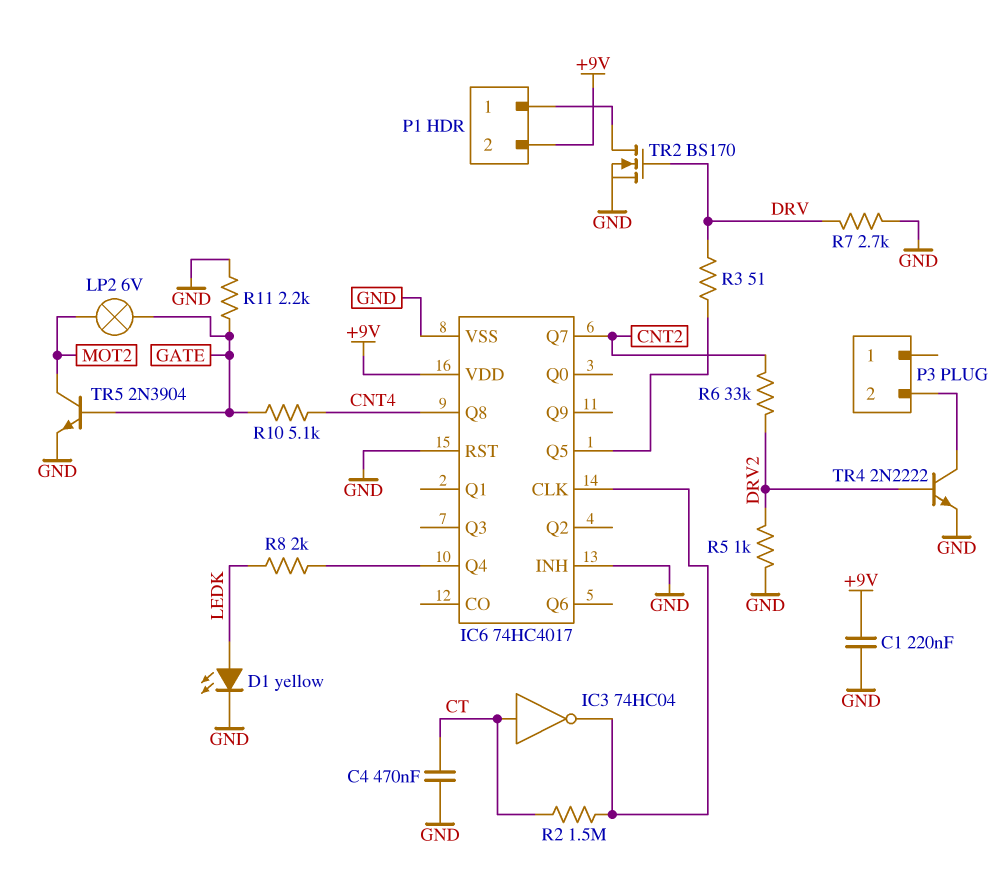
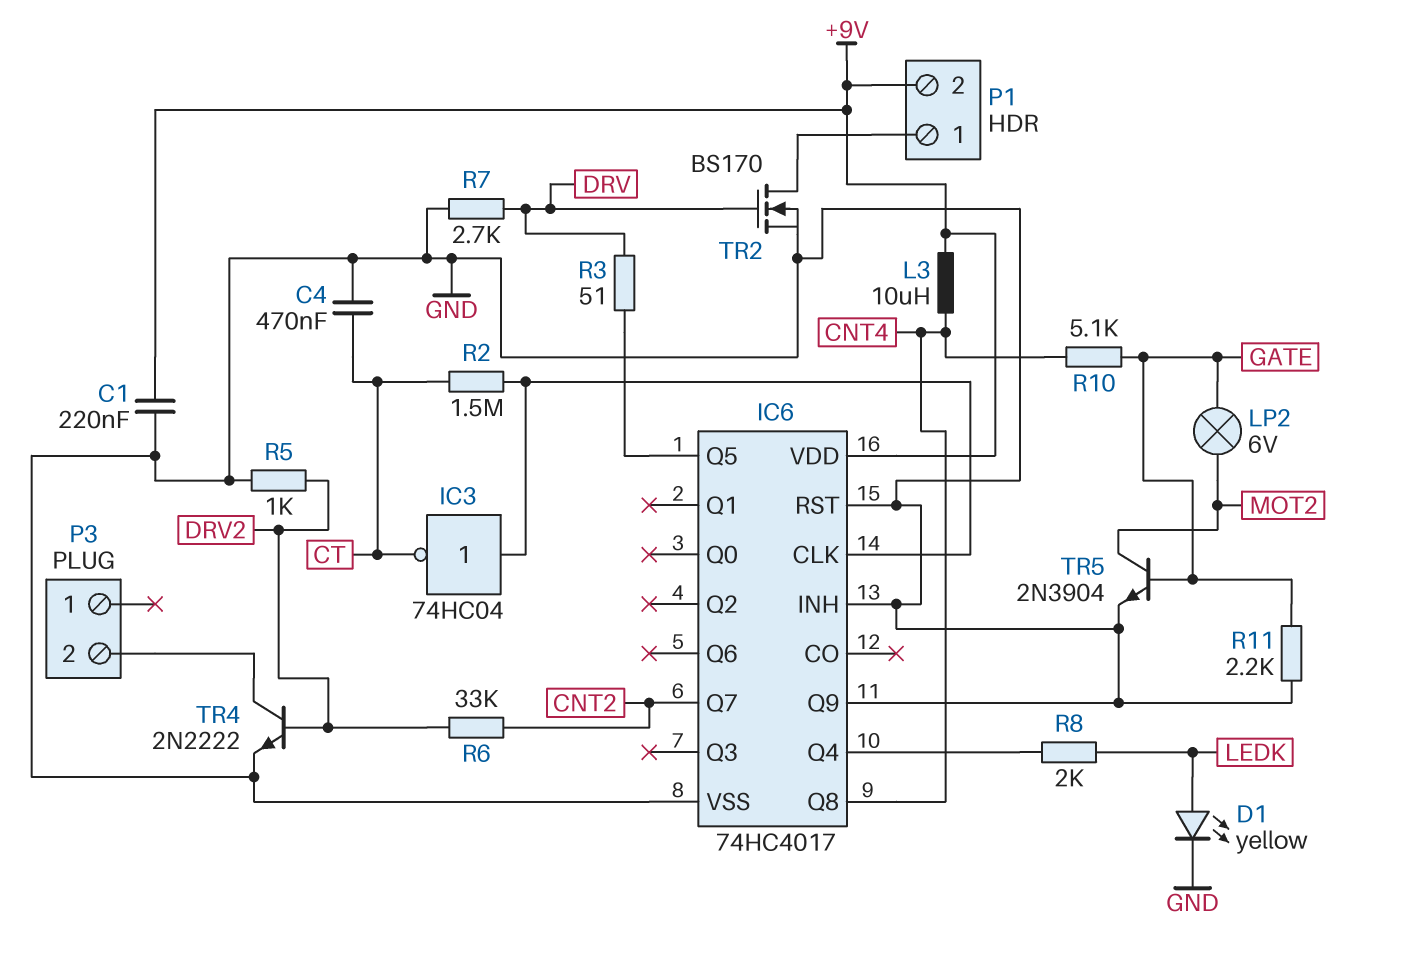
IC3: NOT 74HC04 (in CT, out IC6/CLK) -> NOT 74HC04 (in IC6/CLK, out CT)
IC6 pin Q9: none -> GND
L3: none -> 10uH (+9V, CNT4)

